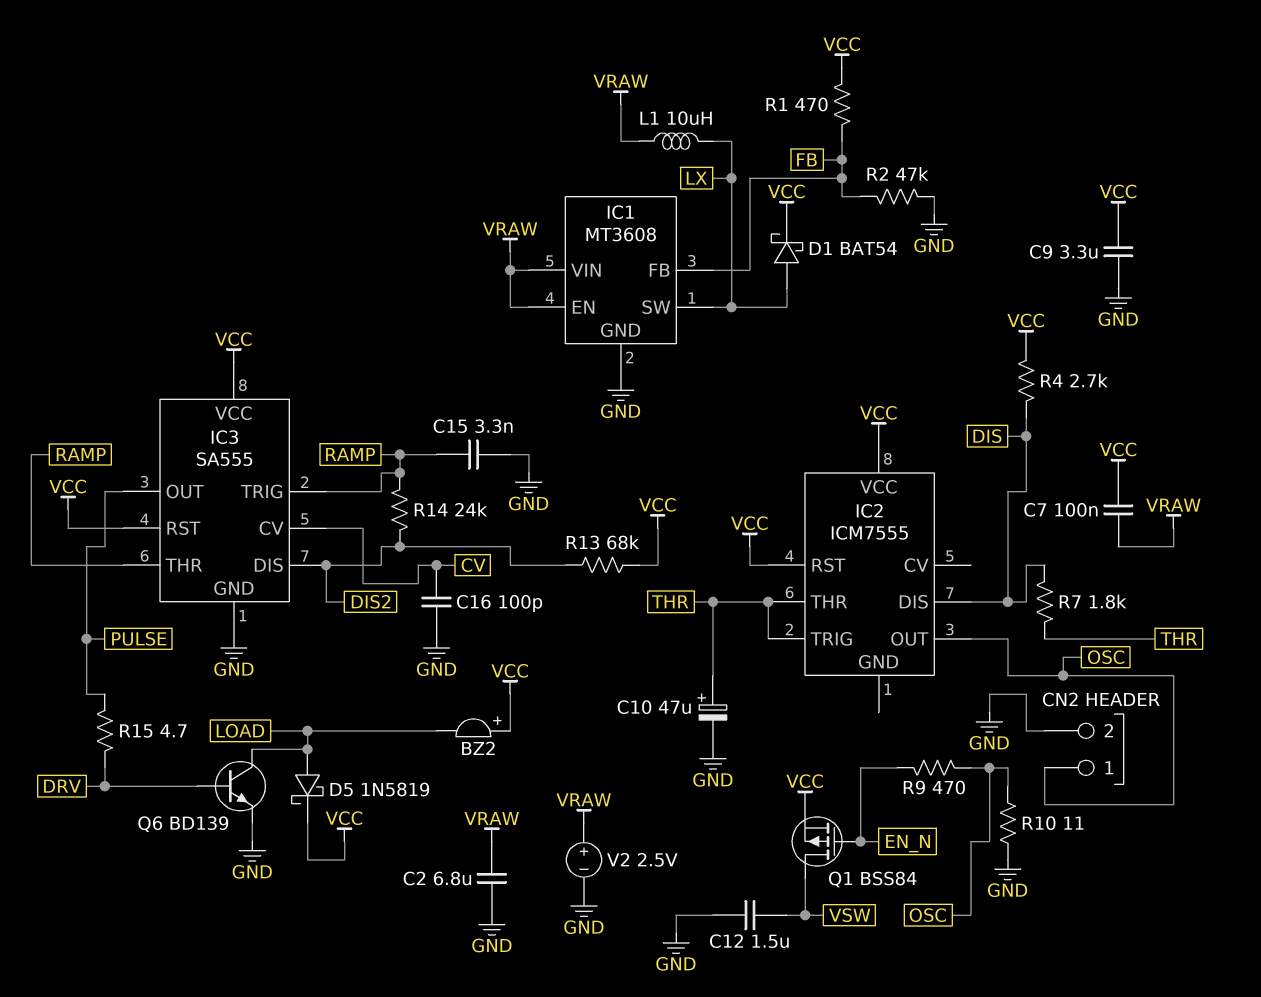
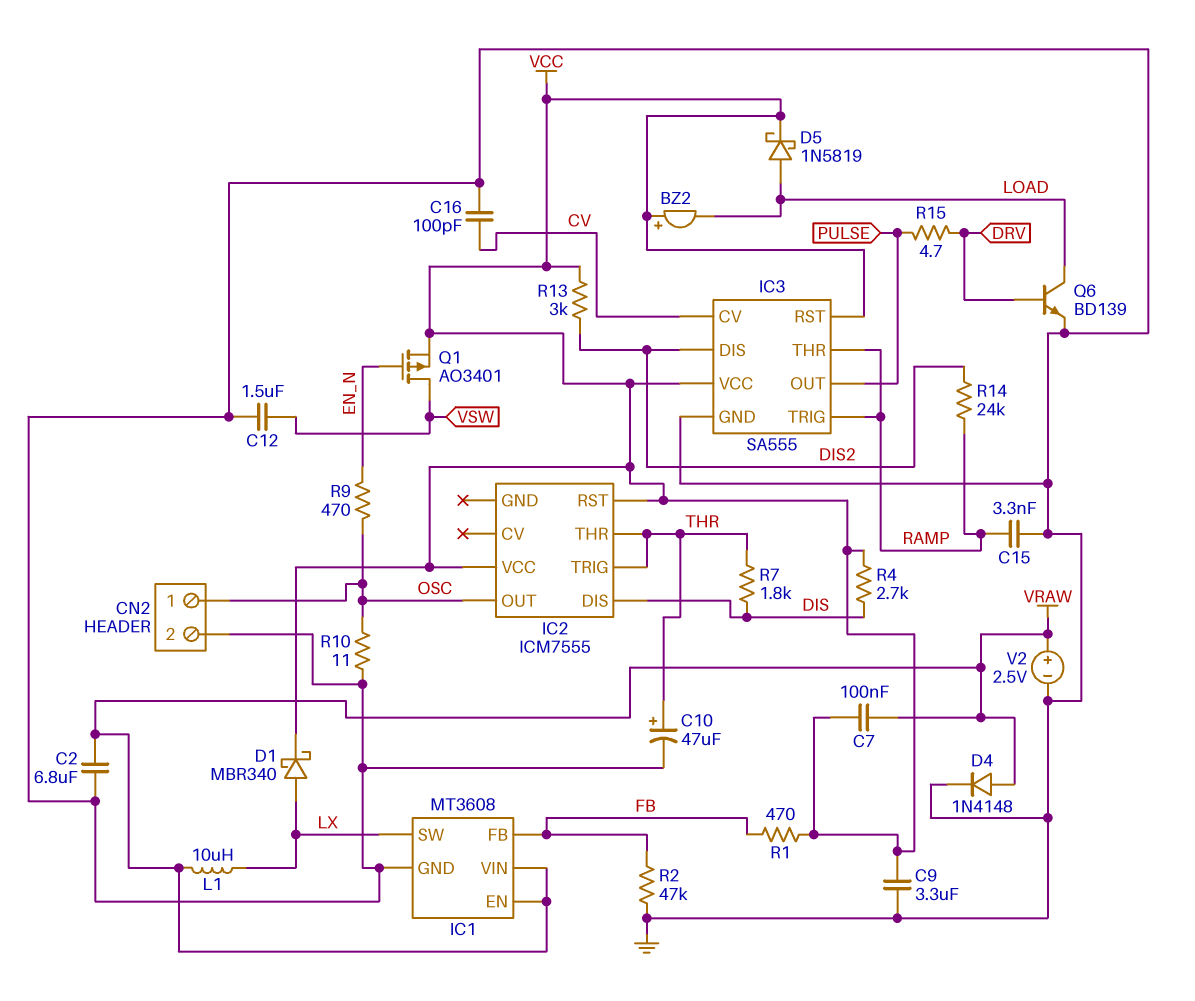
D1: schottky BAT54 (A LX, K VCC) -> schottky MBR340 (A LX, K VCC)
D4: none -> diode 1N4148 (A VRAW, K GND)
Q1: PMOS BSS84 (G EN_N, D VSW, S VCC) -> PMOS AO3401 (G EN_N, D VSW, S VCC)
R13: 68k (DIS2, VCC) -> 3k (DIS2, VCC)

